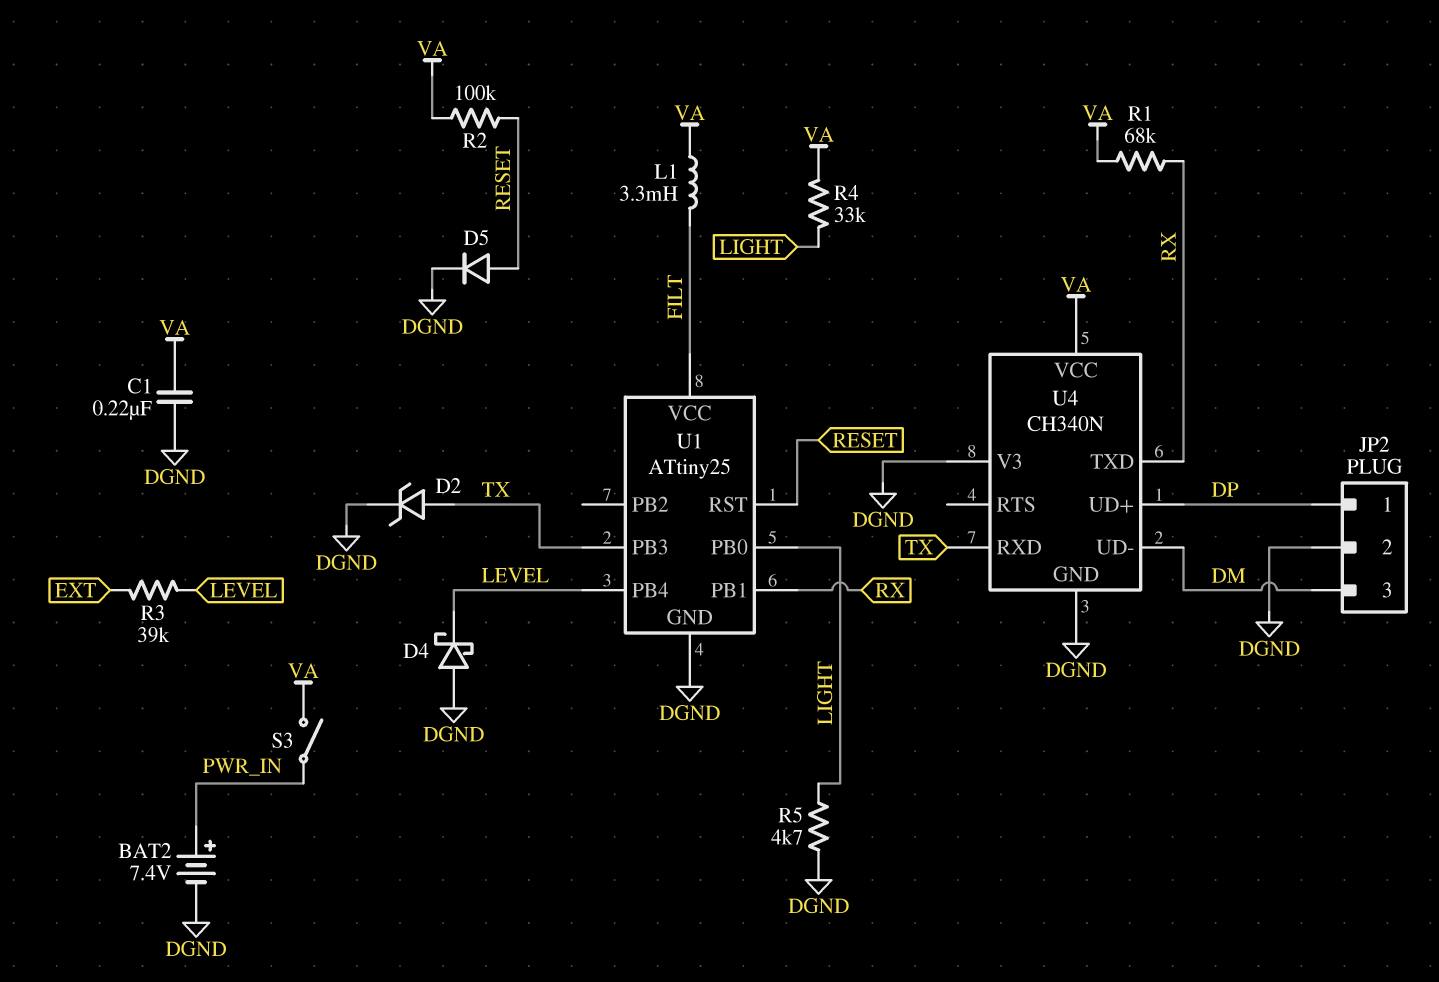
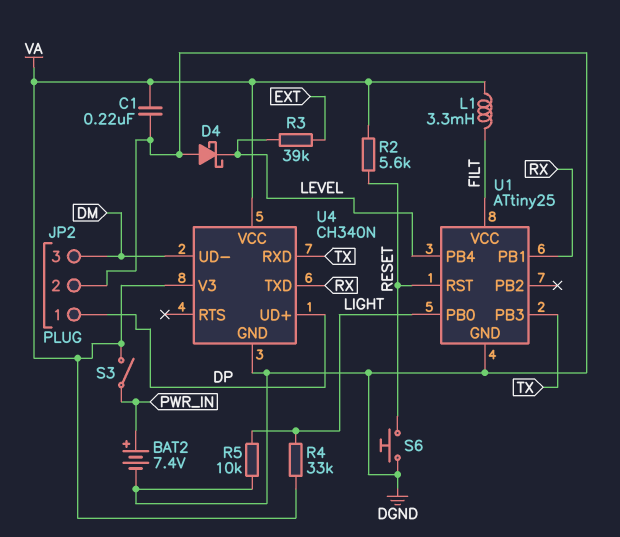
D2: zener (A TX, K DGND) -> none
D5: diode (A RESET, K DGND) -> none
R1: 68k (RX, VA) -> none
R2: 100k (RESET, VA) -> 5.6k (RESET, VA)
R5: 4.7k (DGND, LIGHT) -> 10k (DGND, LIGHT)
S6: none -> button (DGND, RESET)
U4 pin V3: DGND -> VA

